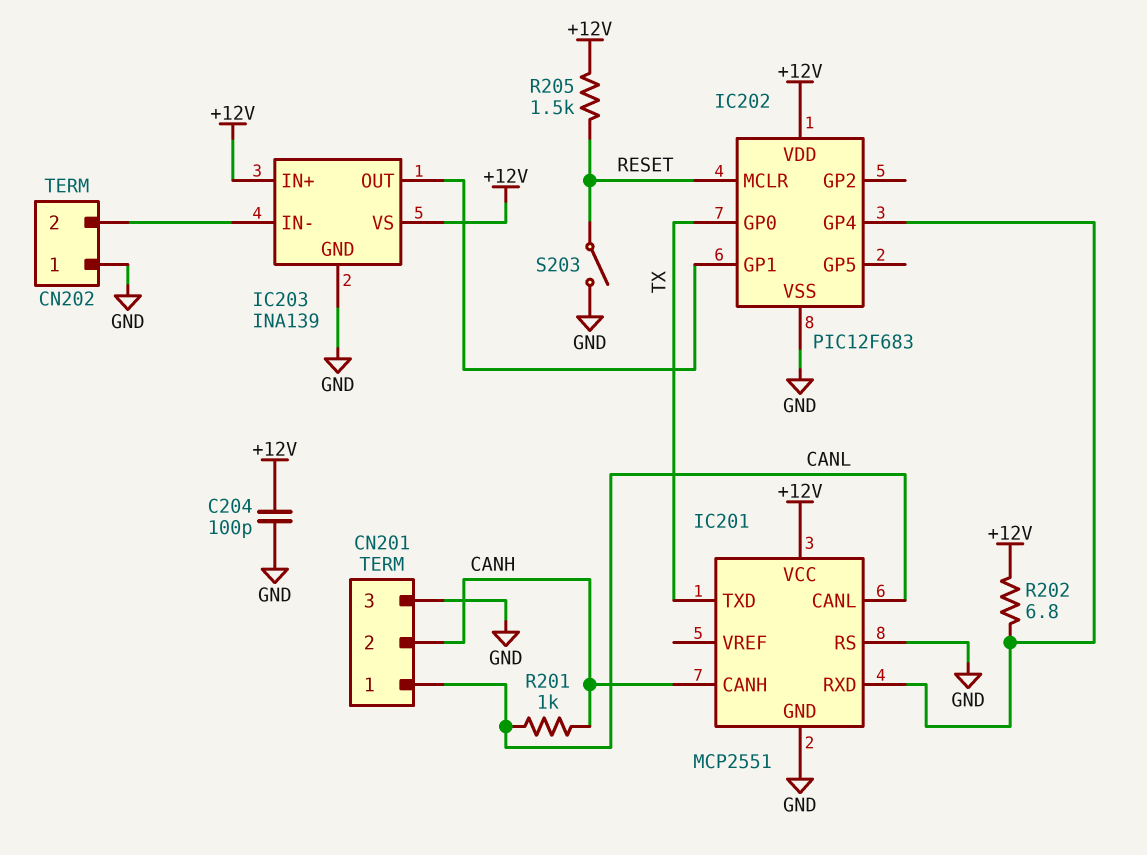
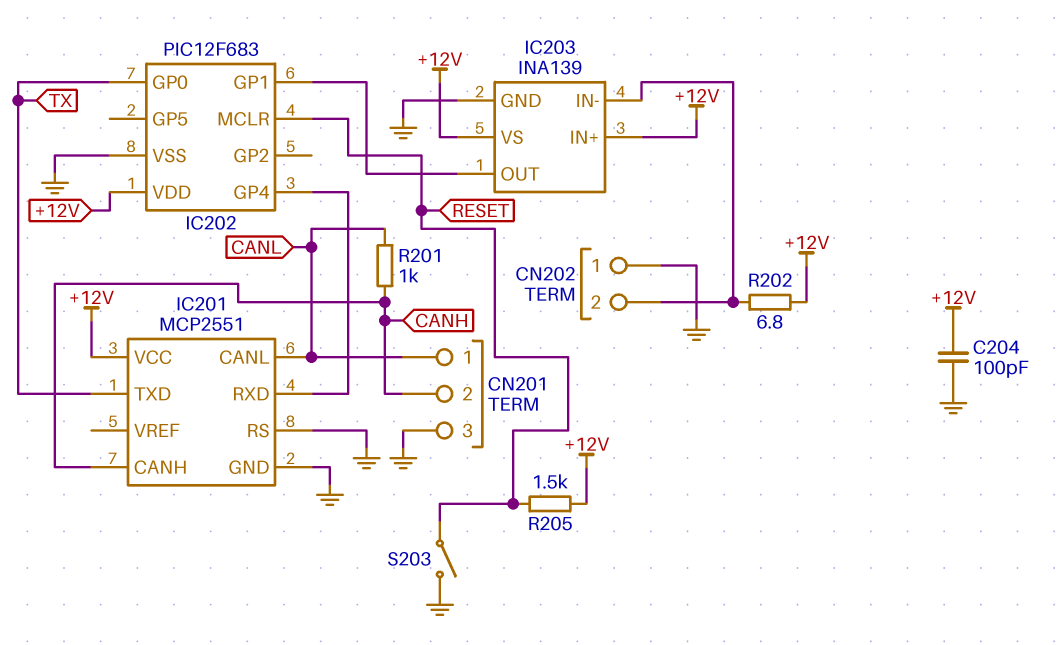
R202: 6.8 (+12V, IC201/RXD) -> 6.8 (+12V, CN202/2)

